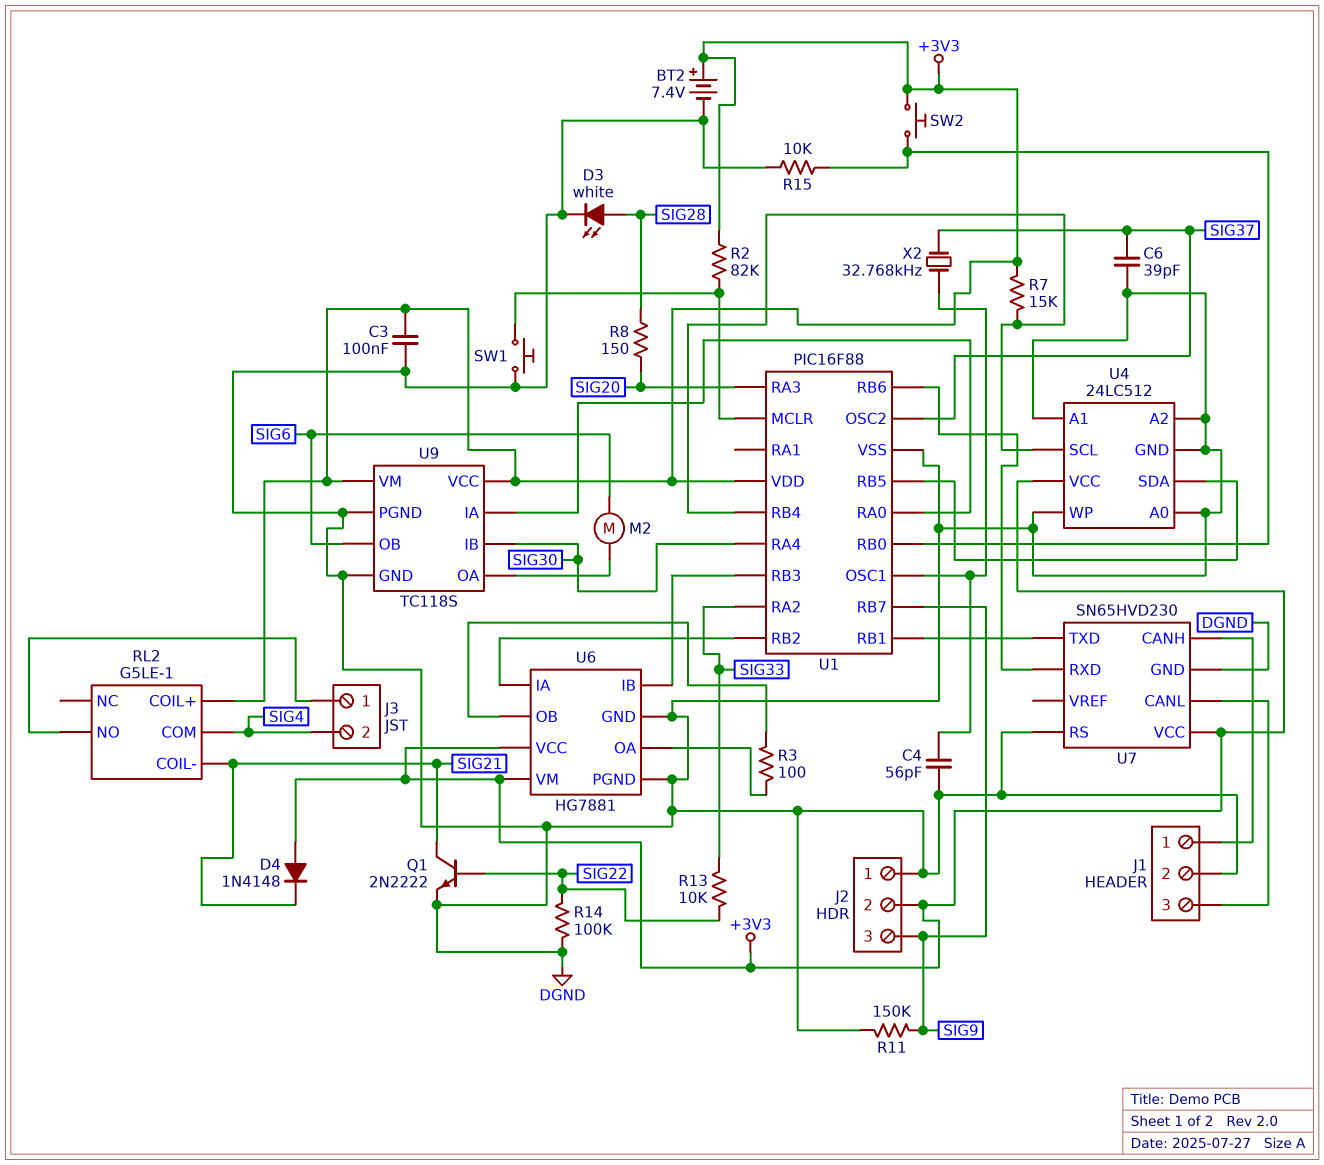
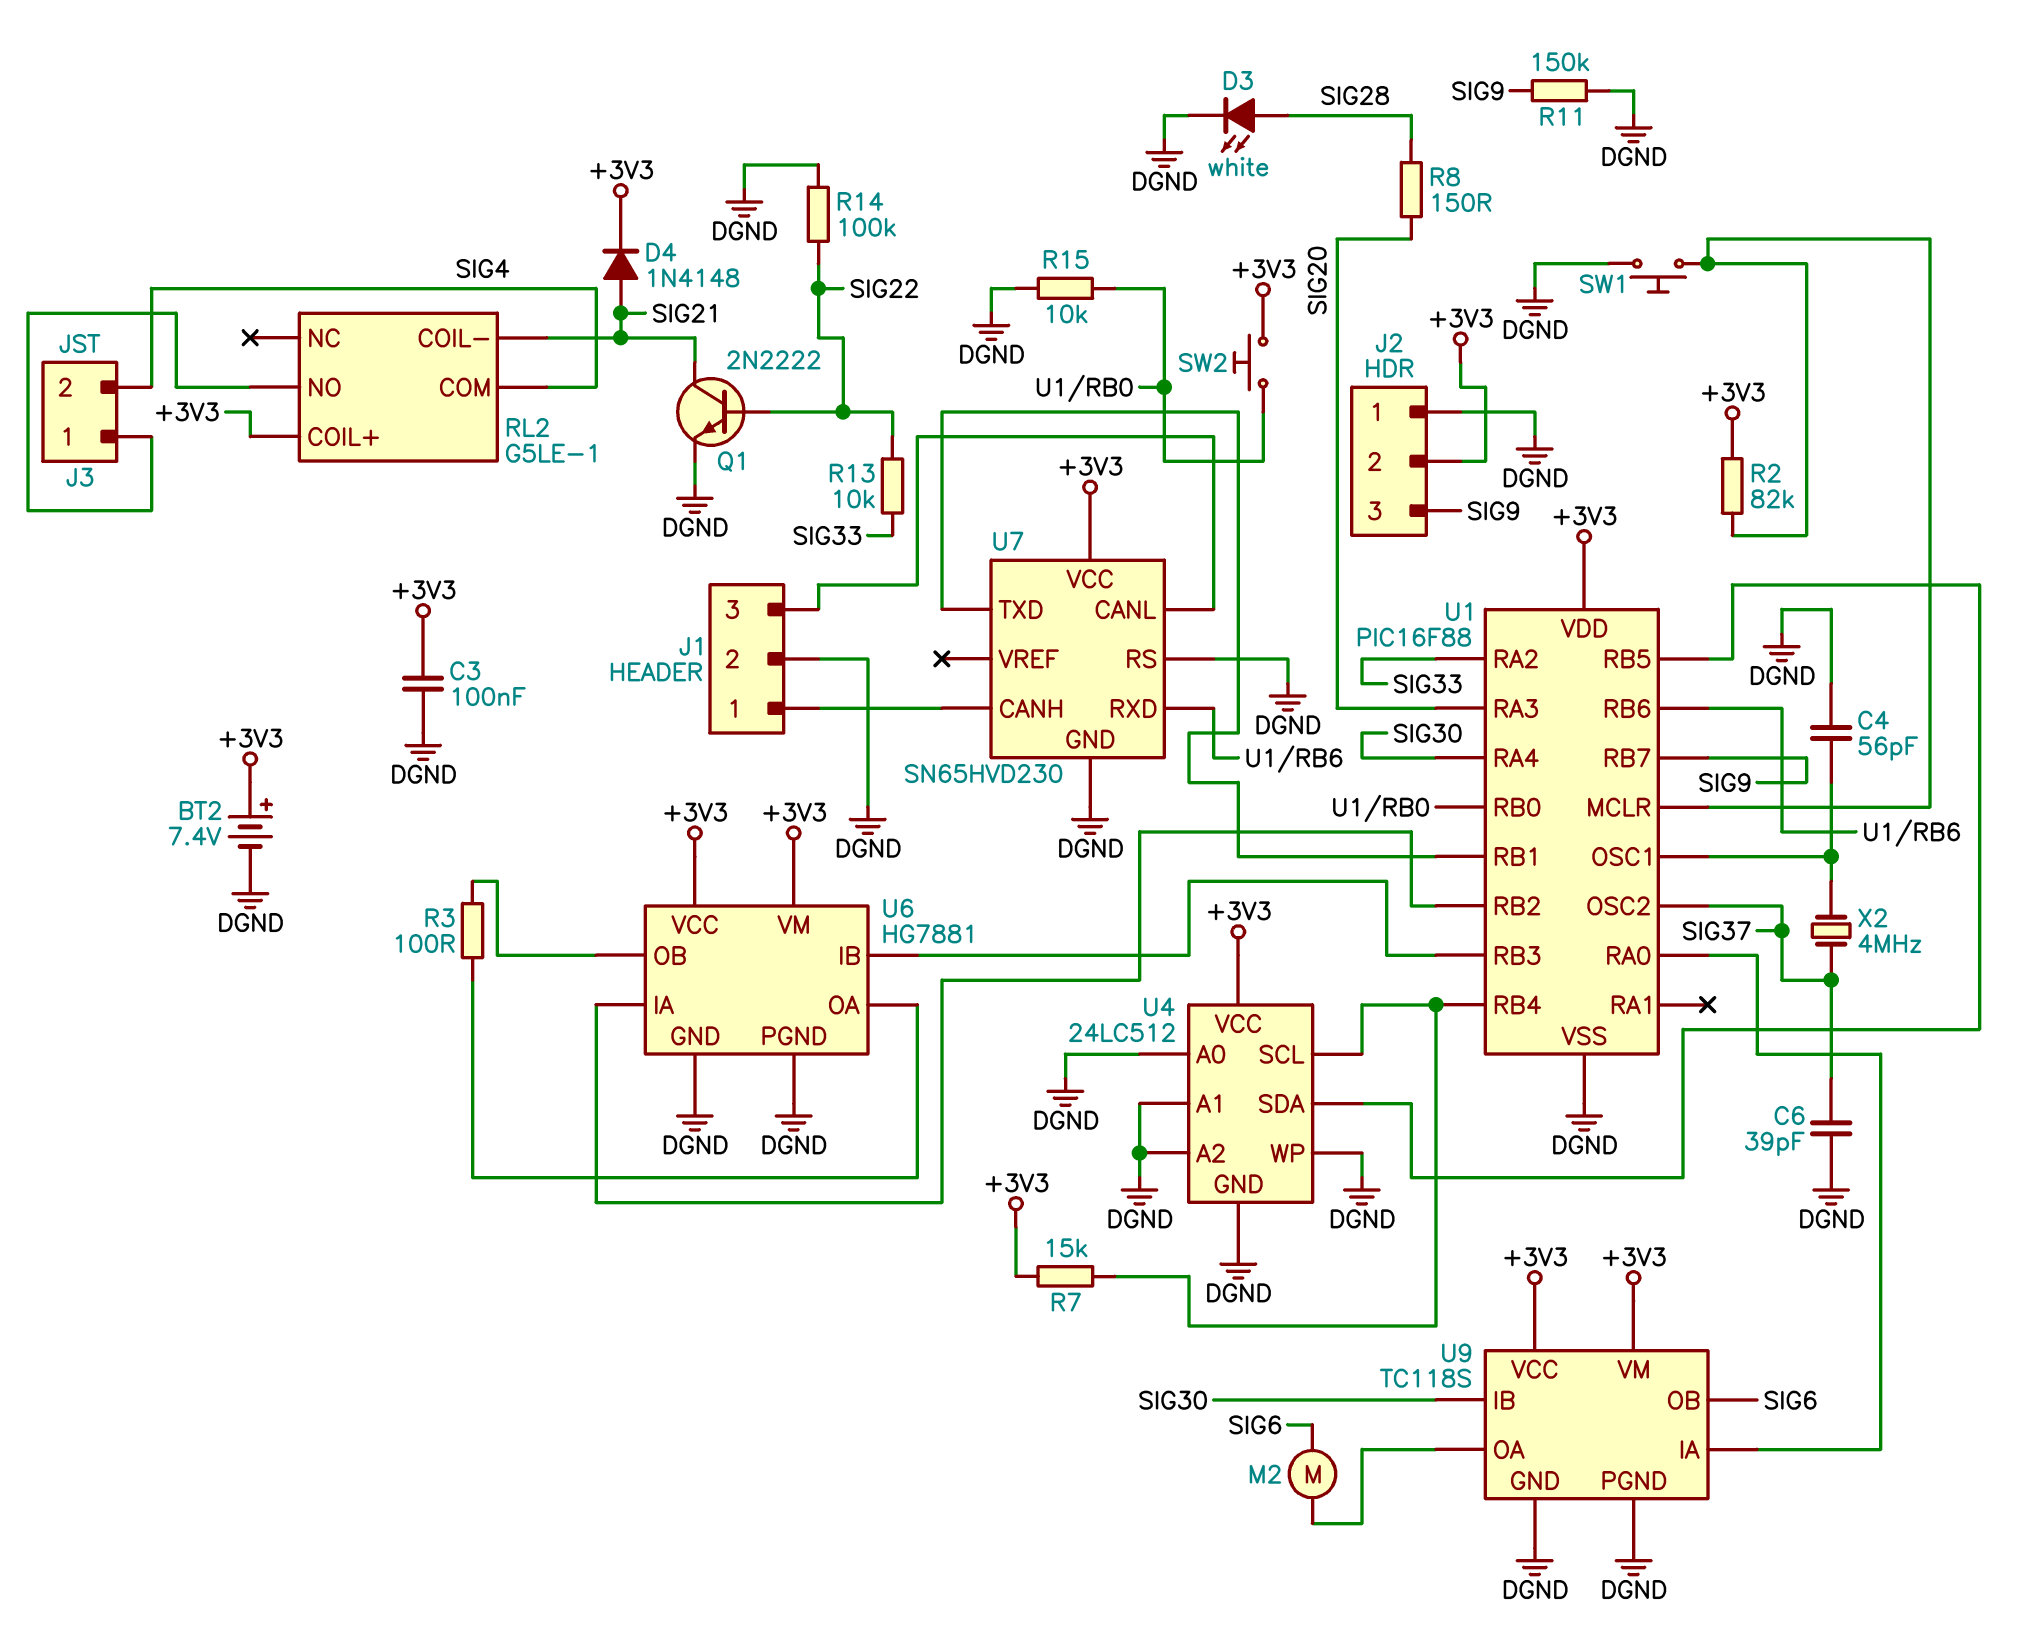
D4: diode 1N4148 (A +3V3, K SIG21) -> diode 1N4148 (A SIG21, K +3V3)
X2: 32.768kHz (SIG37, U1/OSC1) -> 4MHz (SIG37, U1/OSC1)

